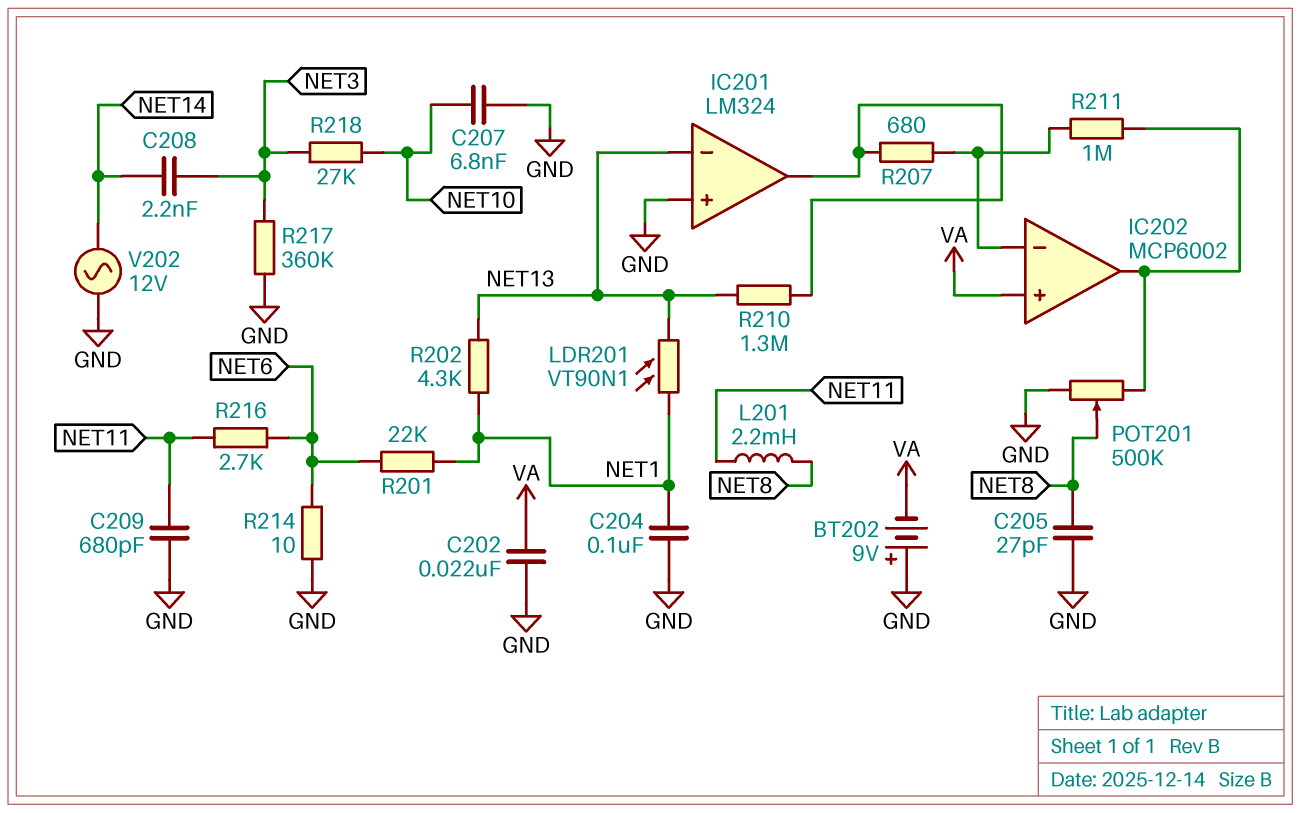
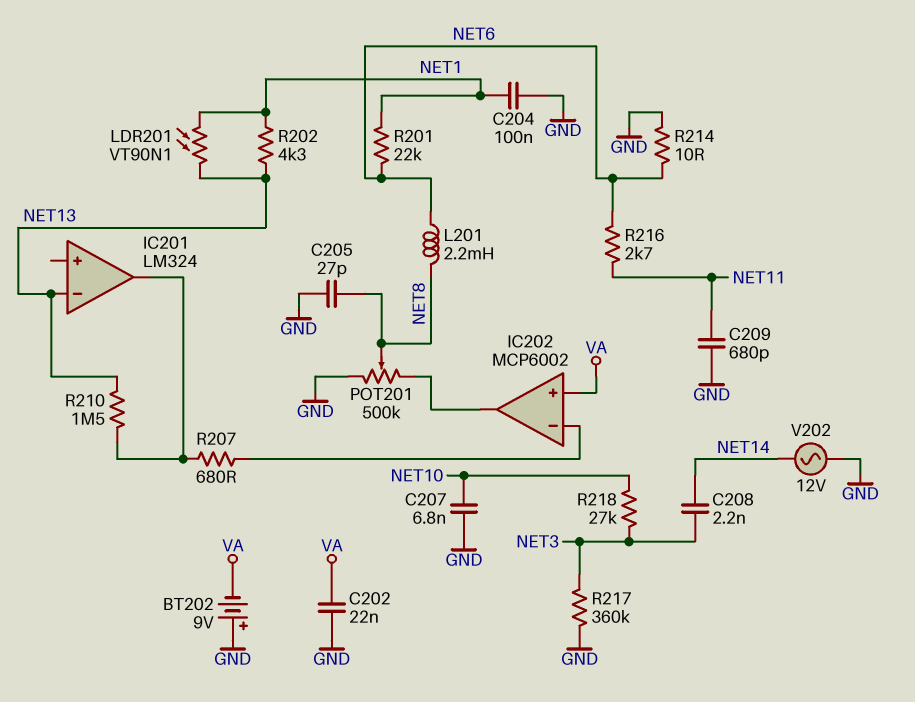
IC201 pin in+: GND -> none
L201: 2.2mH (NET8, NET11) -> 2.2mH (NET6, NET8)
R210: 1.3M (IC201/out, NET13) -> 1.5M (IC201/out, NET13)
R211: 1M (IC202/in-, IC202/out) -> none

